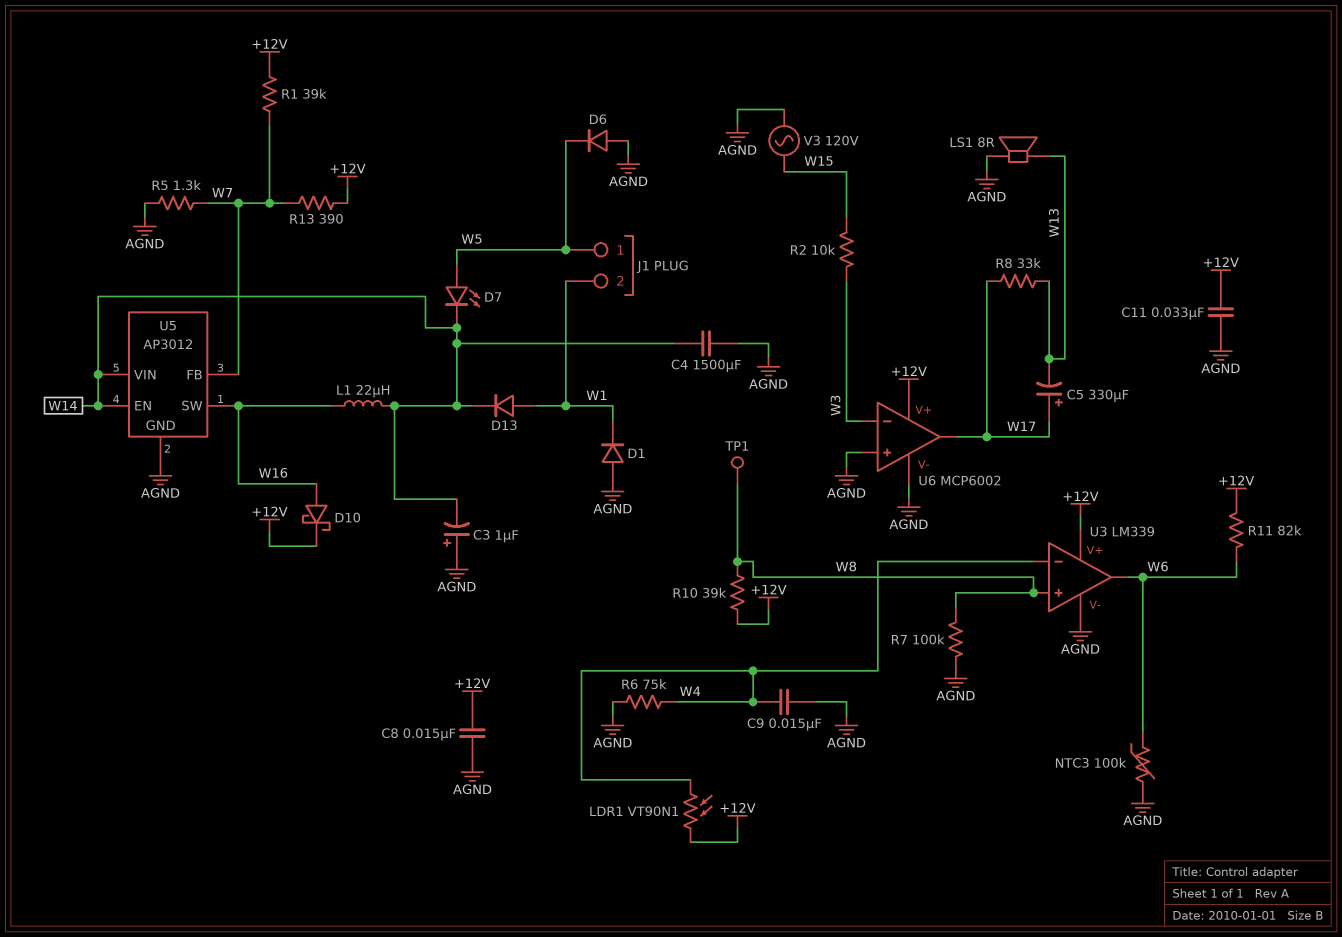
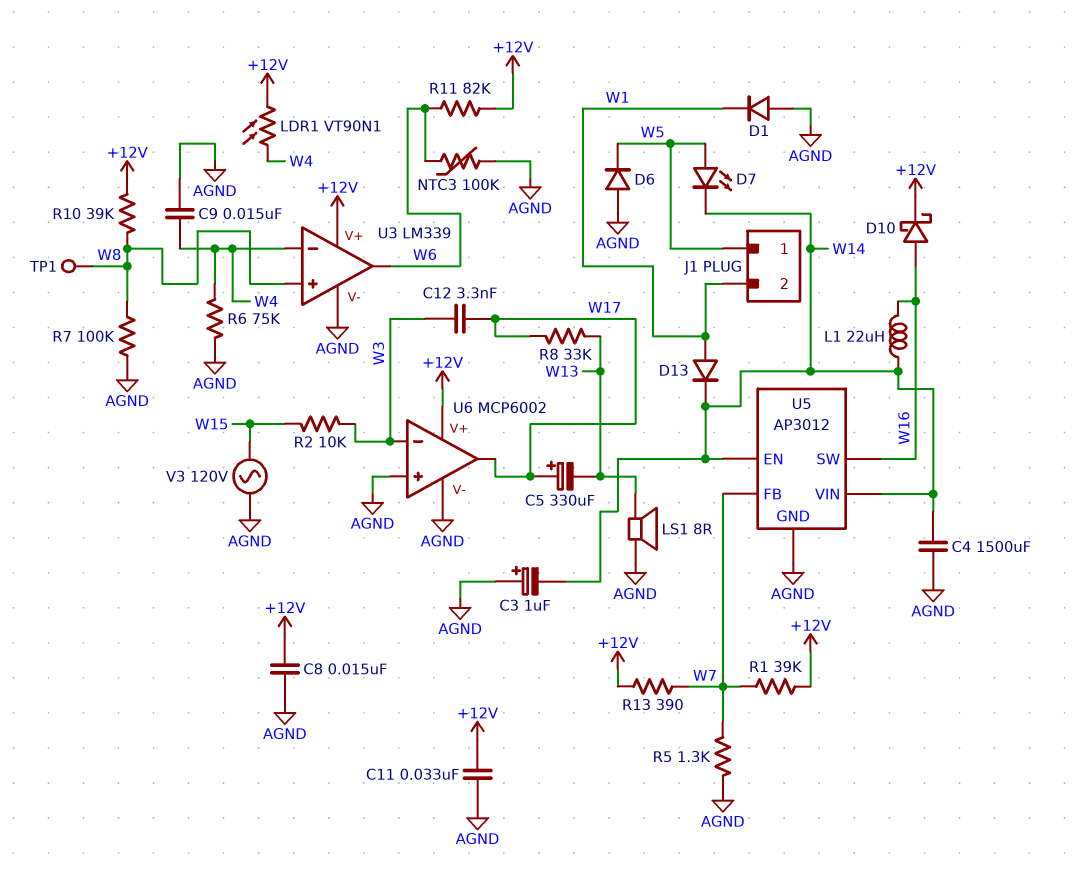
C12: none -> 3.3nF (W3, W17)

